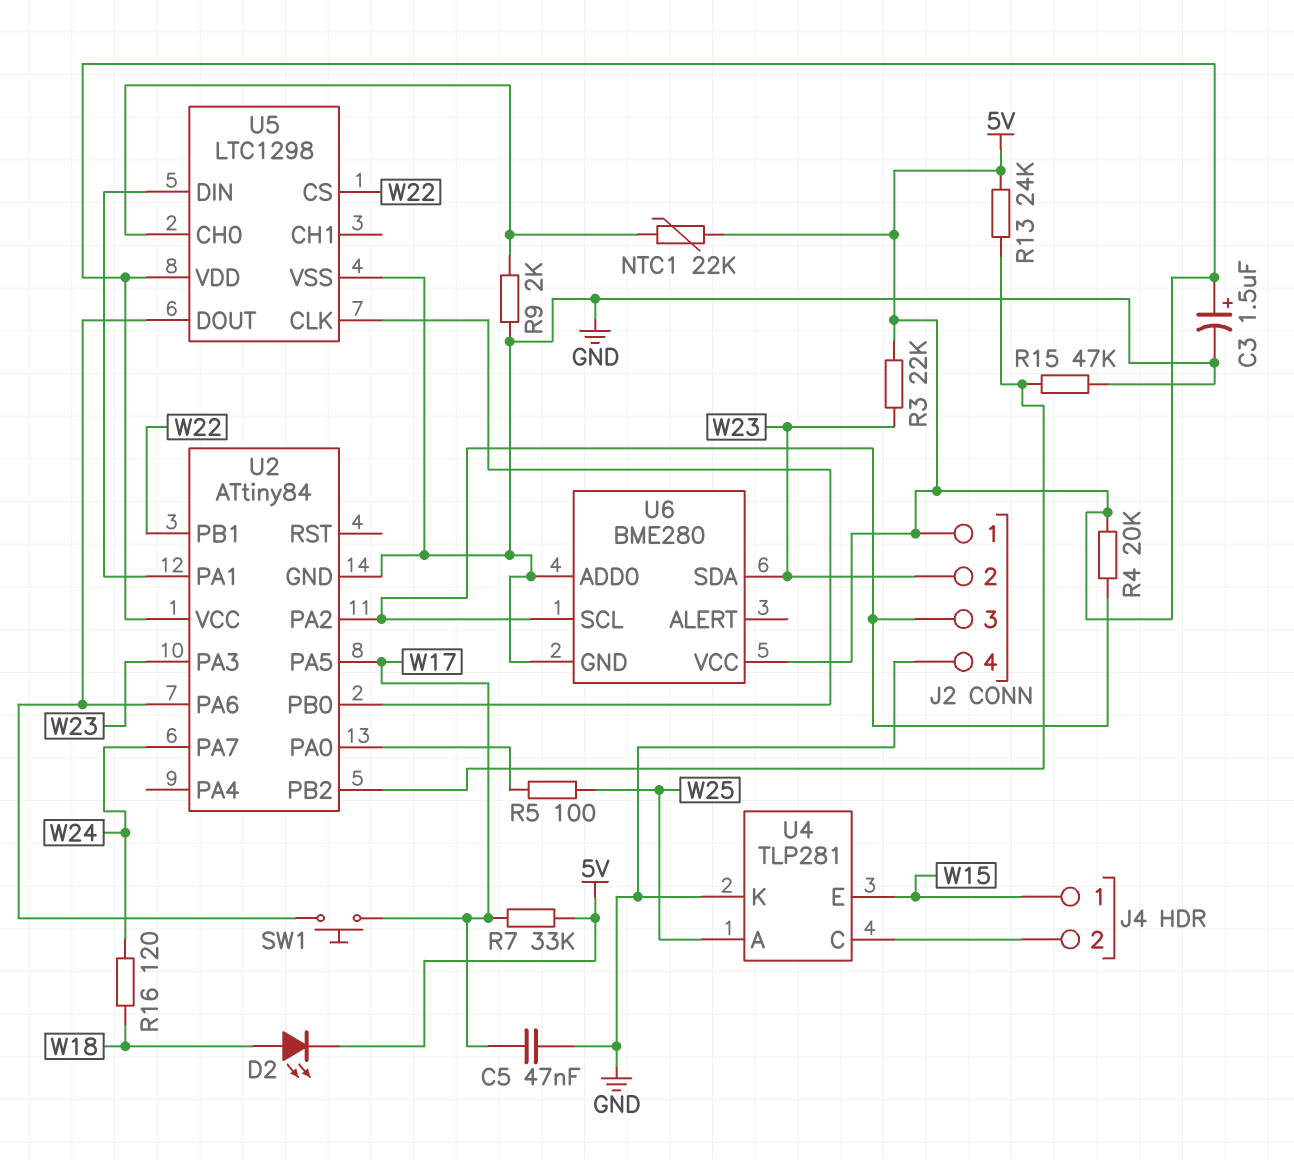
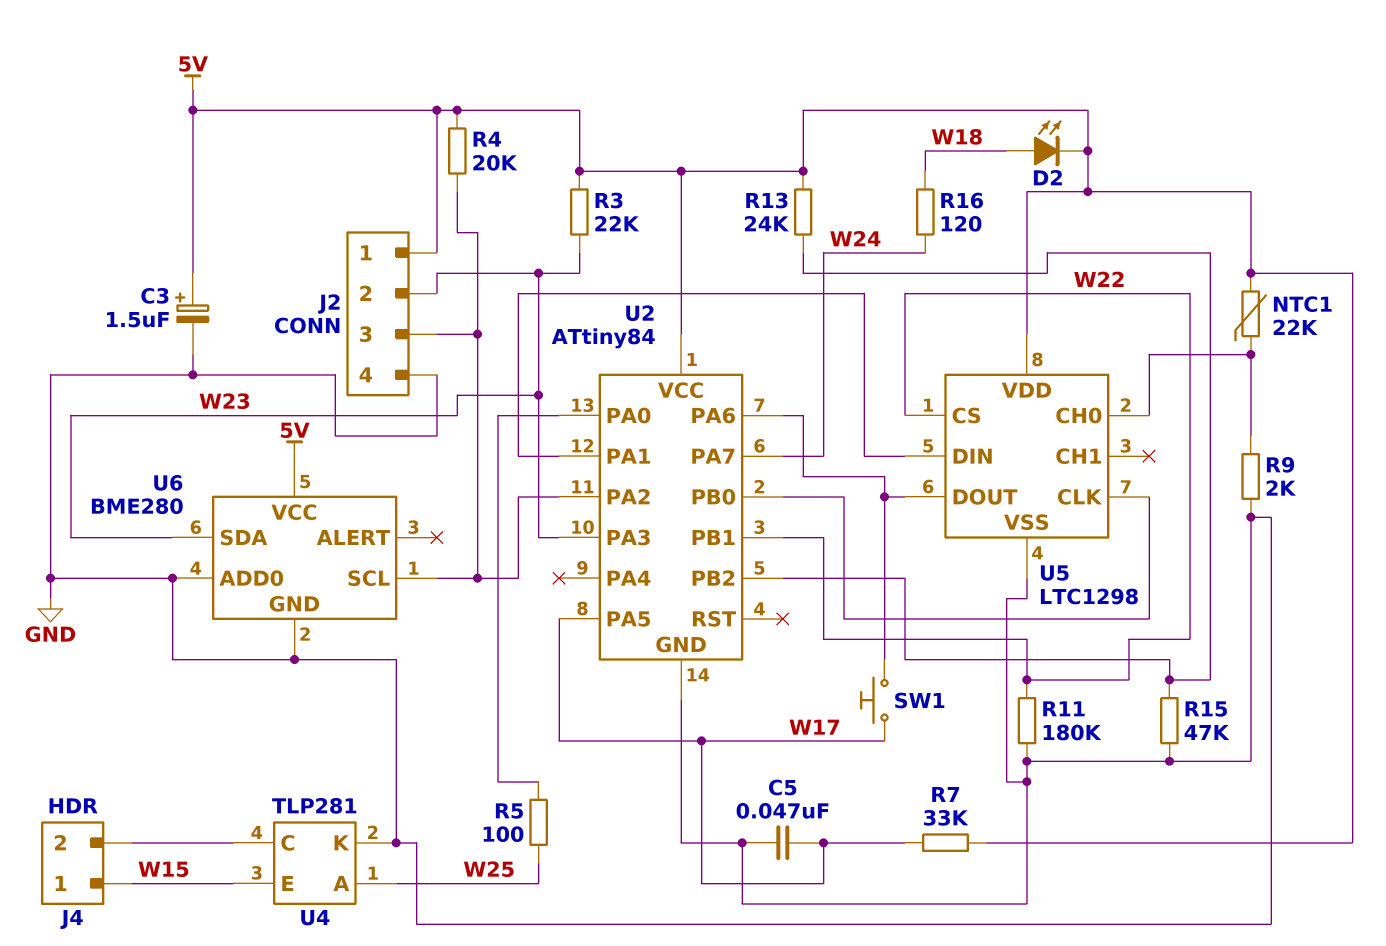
R11: none -> 180k (GND, W22)

